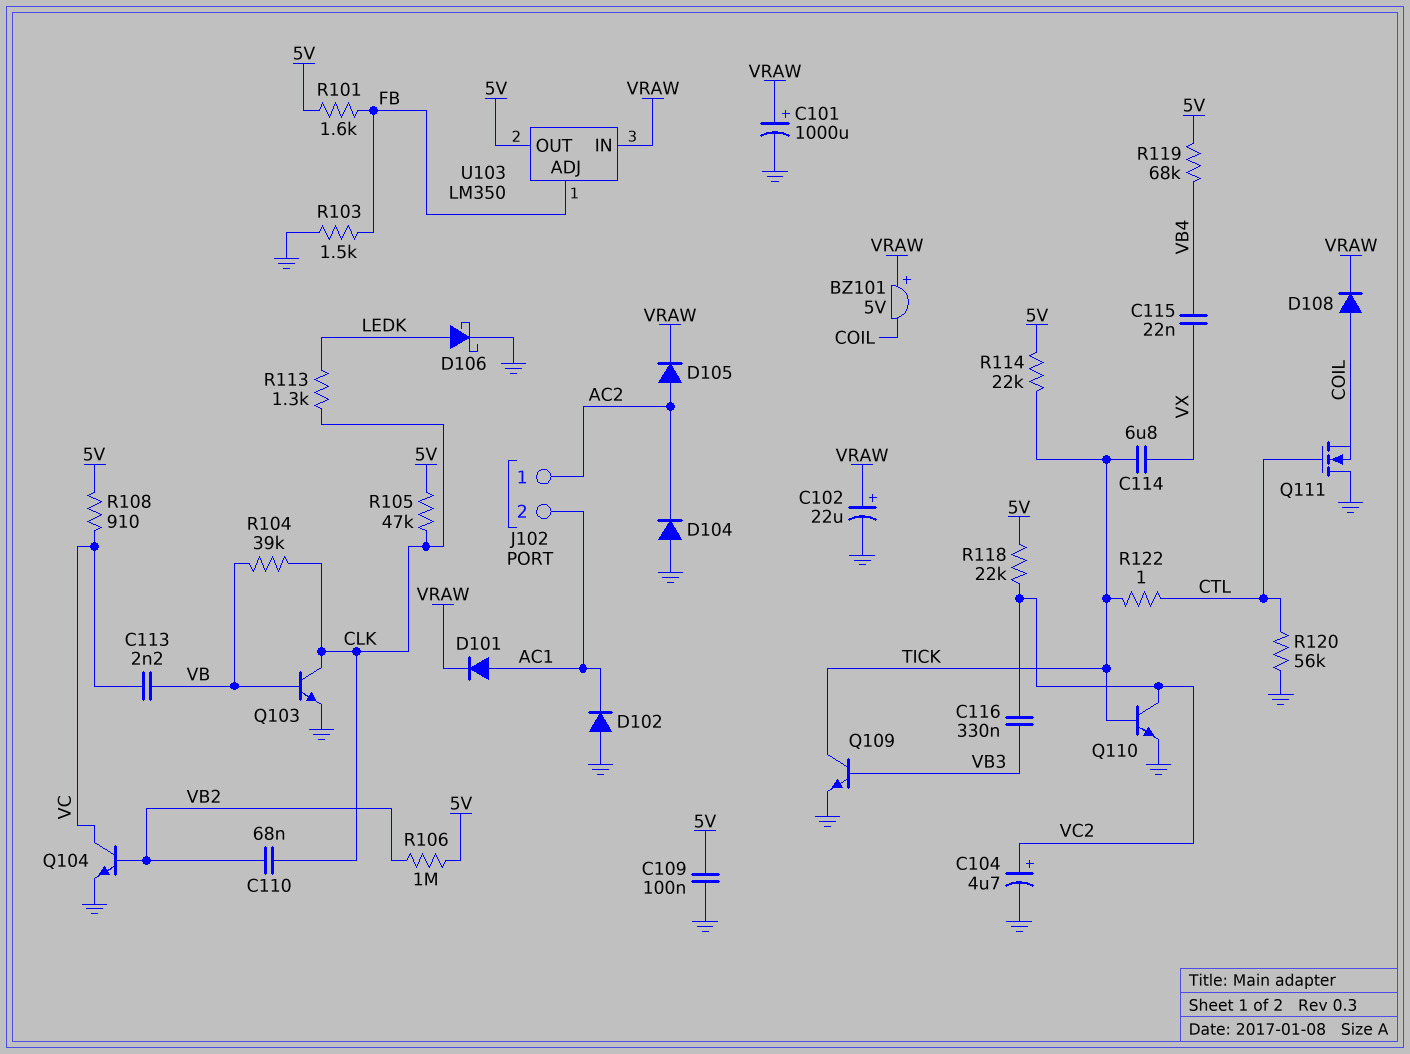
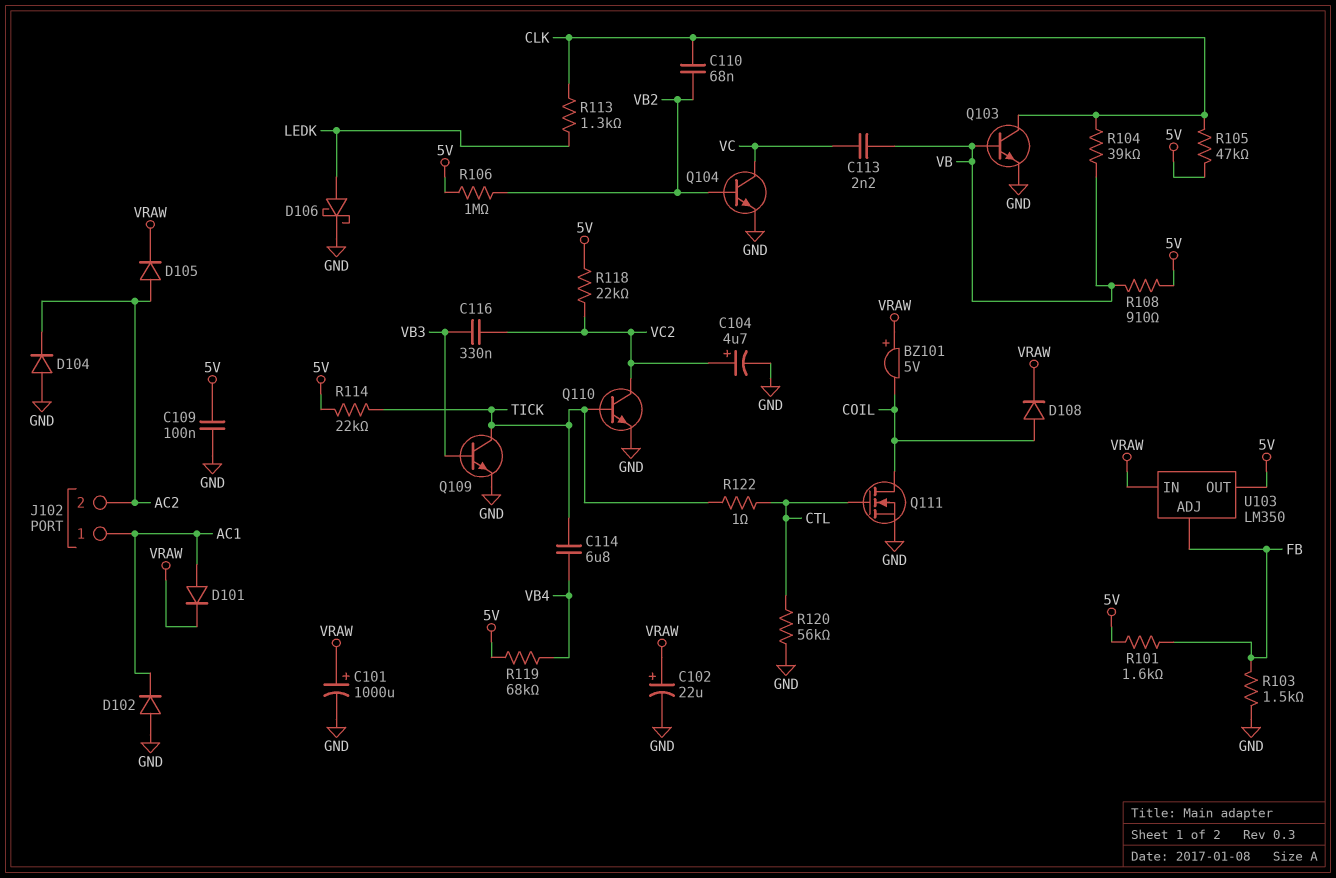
C114: 6.8uF (TICK, VX) -> 6.8uF (TICK, VB4)
C115: 22nF (VB4, VX) -> none
J102 pin 1: AC2 -> AC1
J102 pin 2: AC1 -> AC2
Q111: NMOS (G CTL, D GND, S COIL) -> NMOS (G CTL, D COIL, S GND)
R108: 910 (5V, VC) -> 910 (5V, VB)

